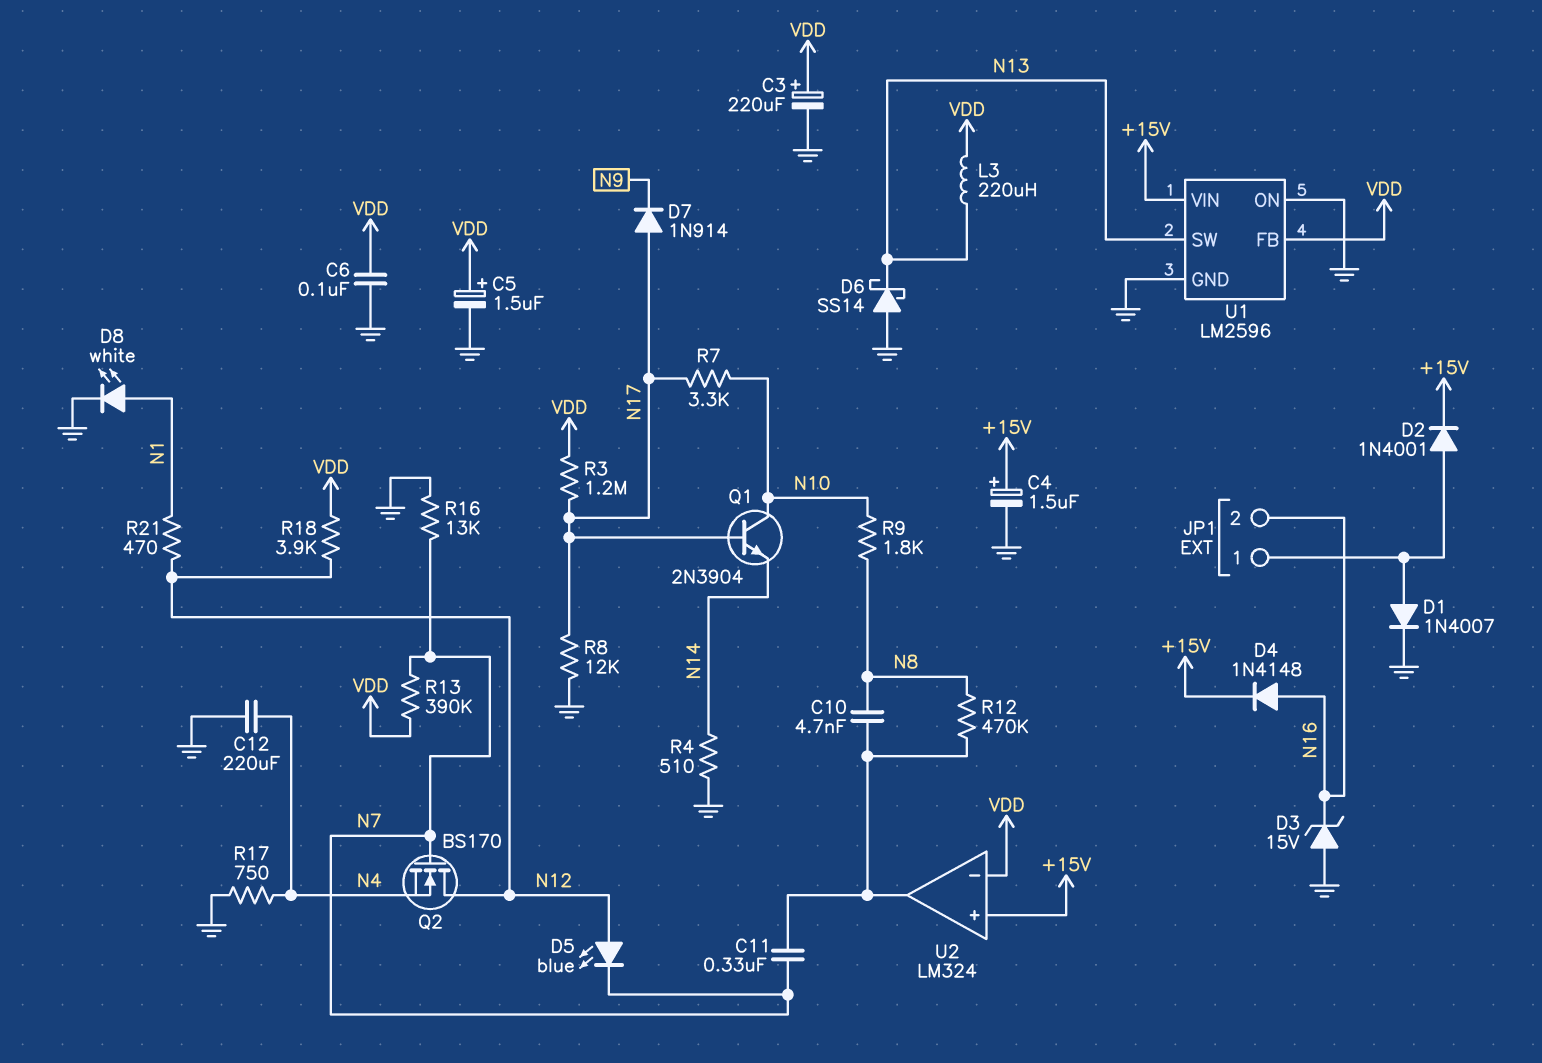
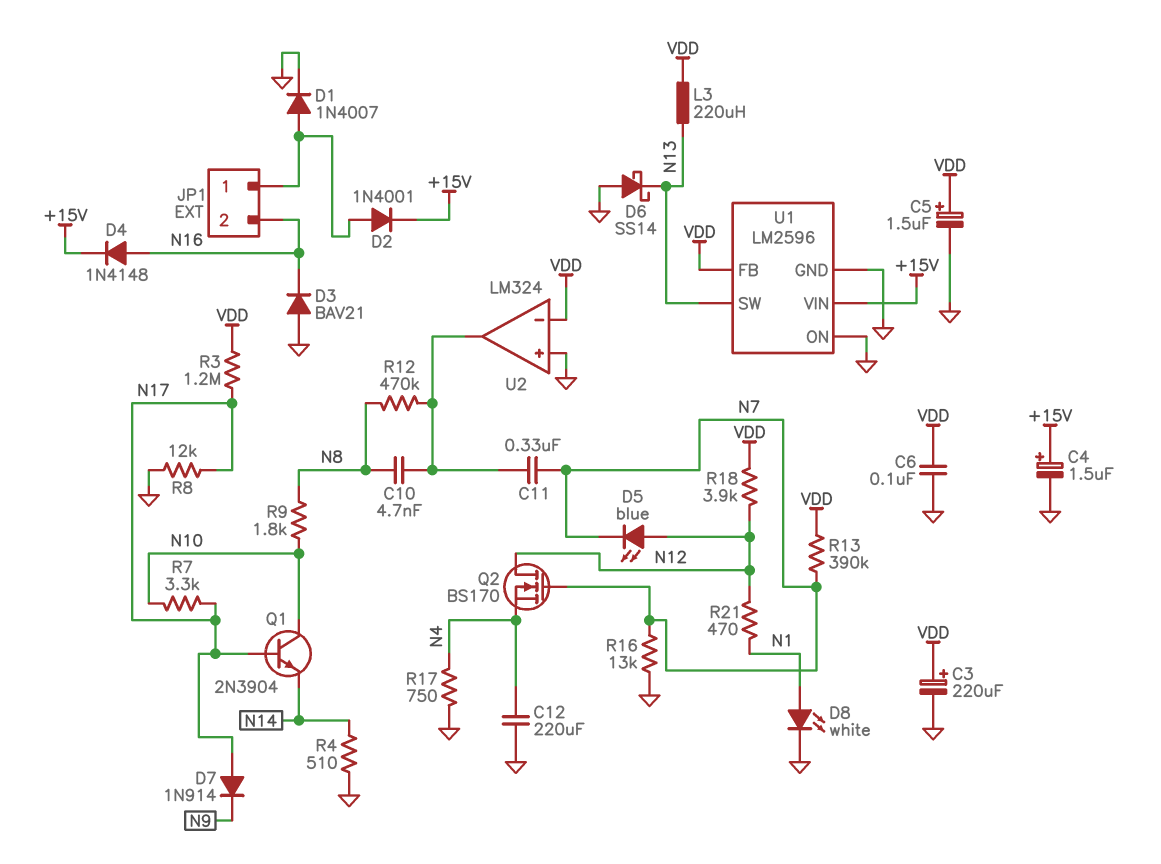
D3: zener 15V (A GND, K N16) -> diode BAV21 (A GND, K N16)
U2 pin in+: +15V -> GND

